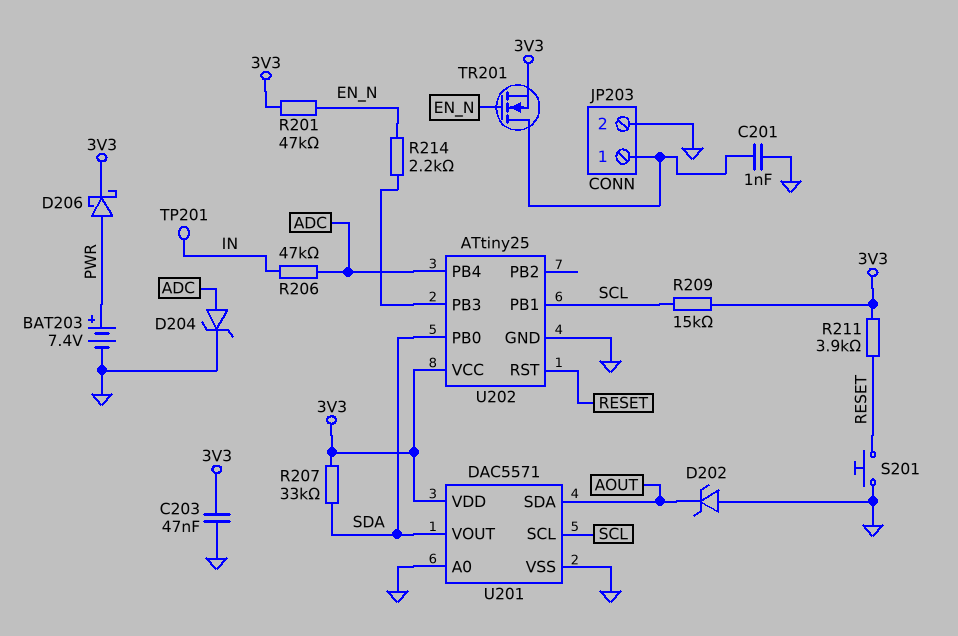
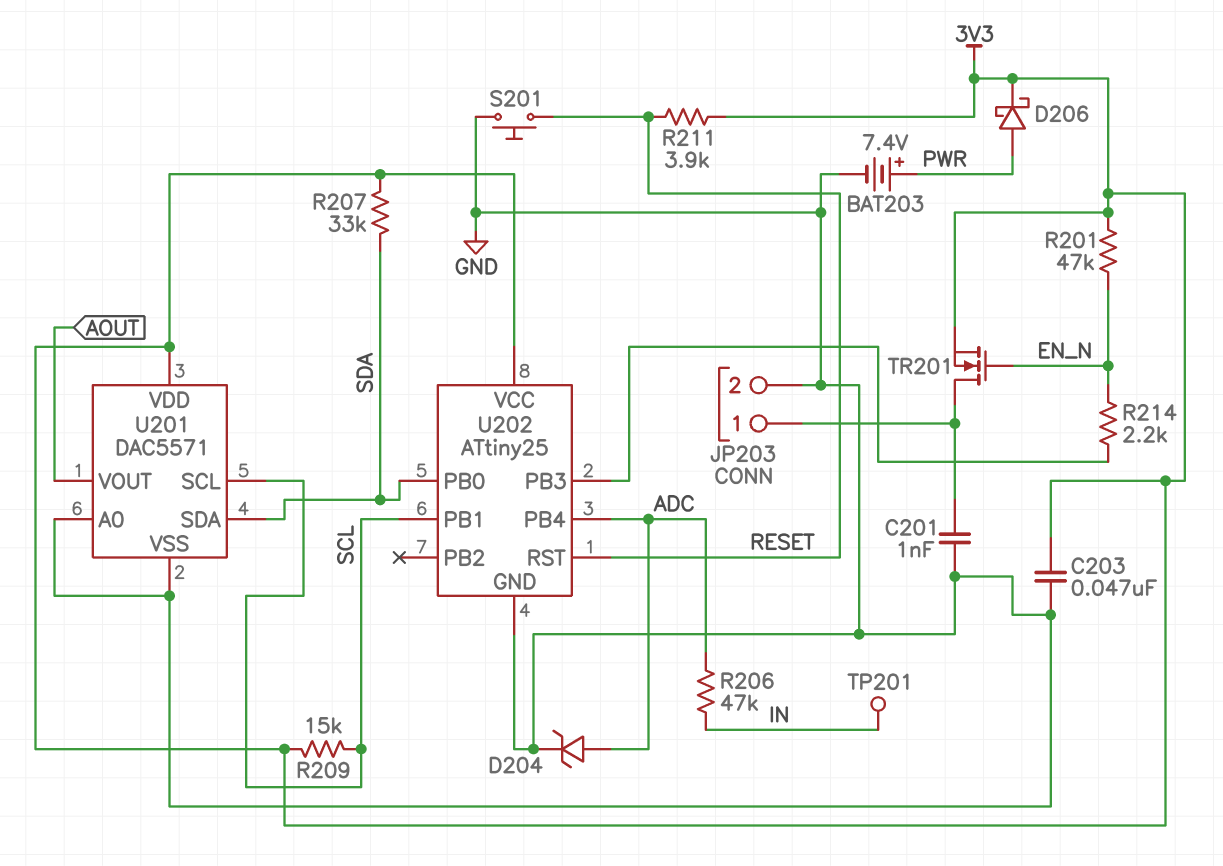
D202: zener (A GND, K AOUT) -> none
U201 pin SDA: AOUT -> SDA
U201 pin VOUT: SDA -> AOUT

